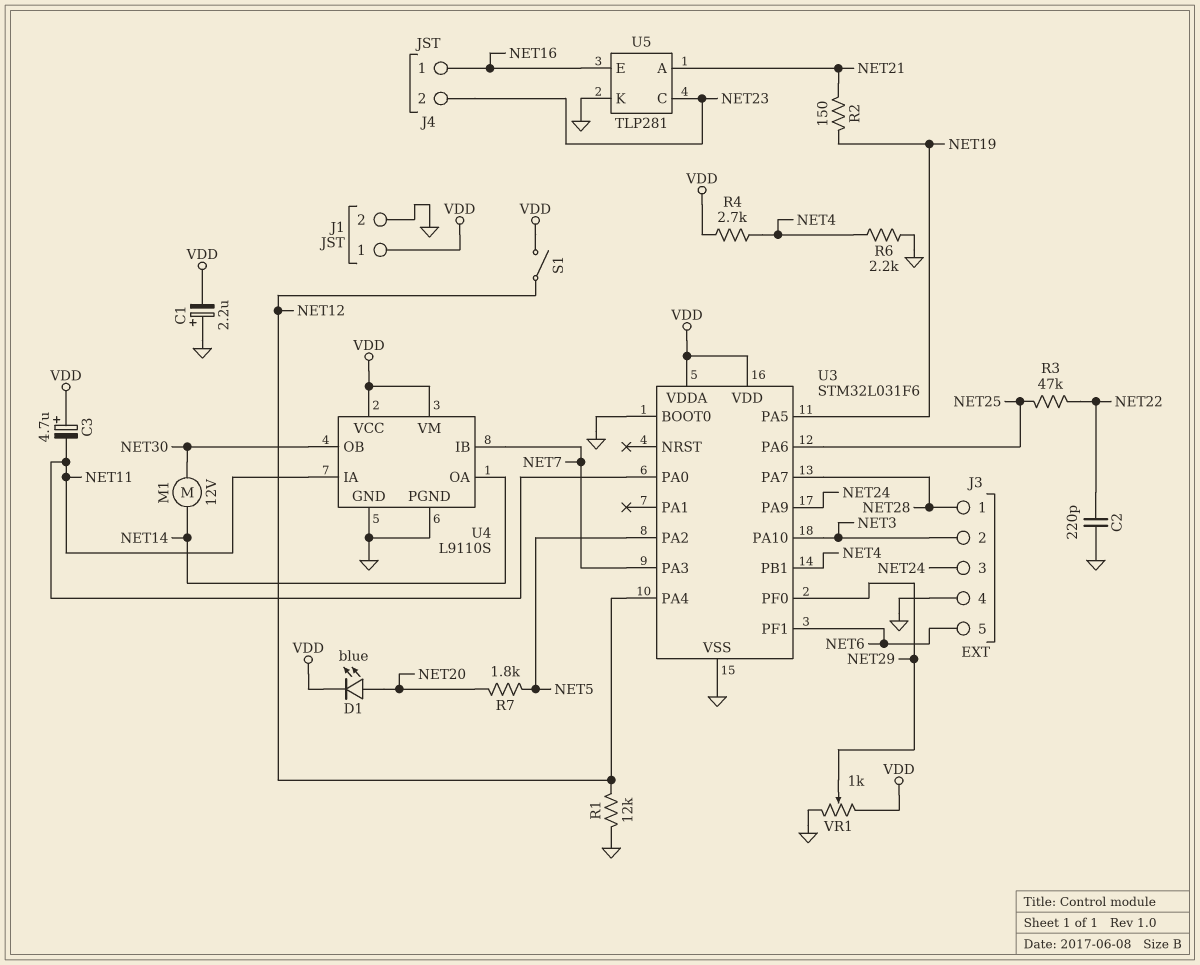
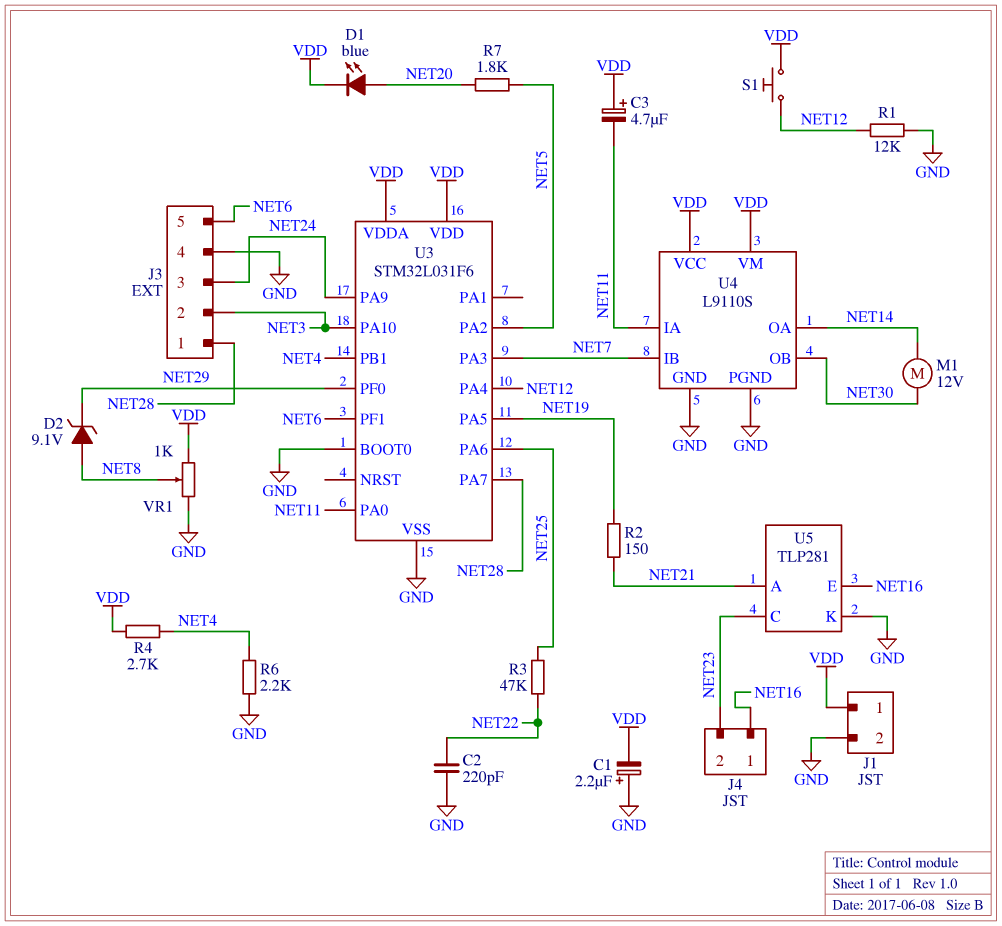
D2: none -> zener 9.1V (A NET8, K NET29)
S1: switch (NET12, VDD) -> button (NET12, VDD)
VR1: 1k (GND, VDD, wiper NET29) -> 1k (GND, VDD, wiper NET8)

